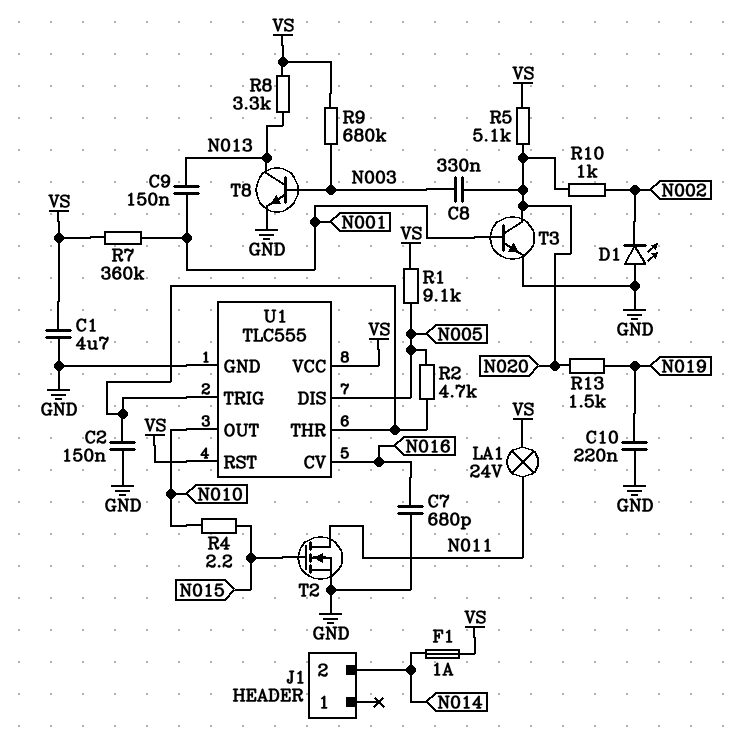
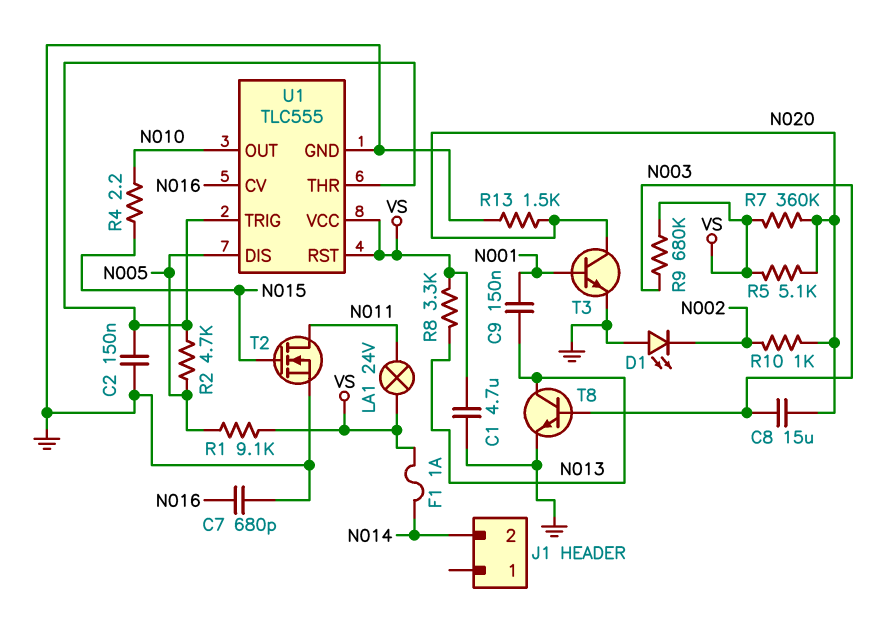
C8: 330nF (N003, N020) -> 15uF (N003, N020)
C10: 220nF (GND, N019) -> none
R7: 360k (N001, VS) -> 360k (N020, VS)
R13: 1.5k (N019, N020) -> 1.5k (GND, N020)

